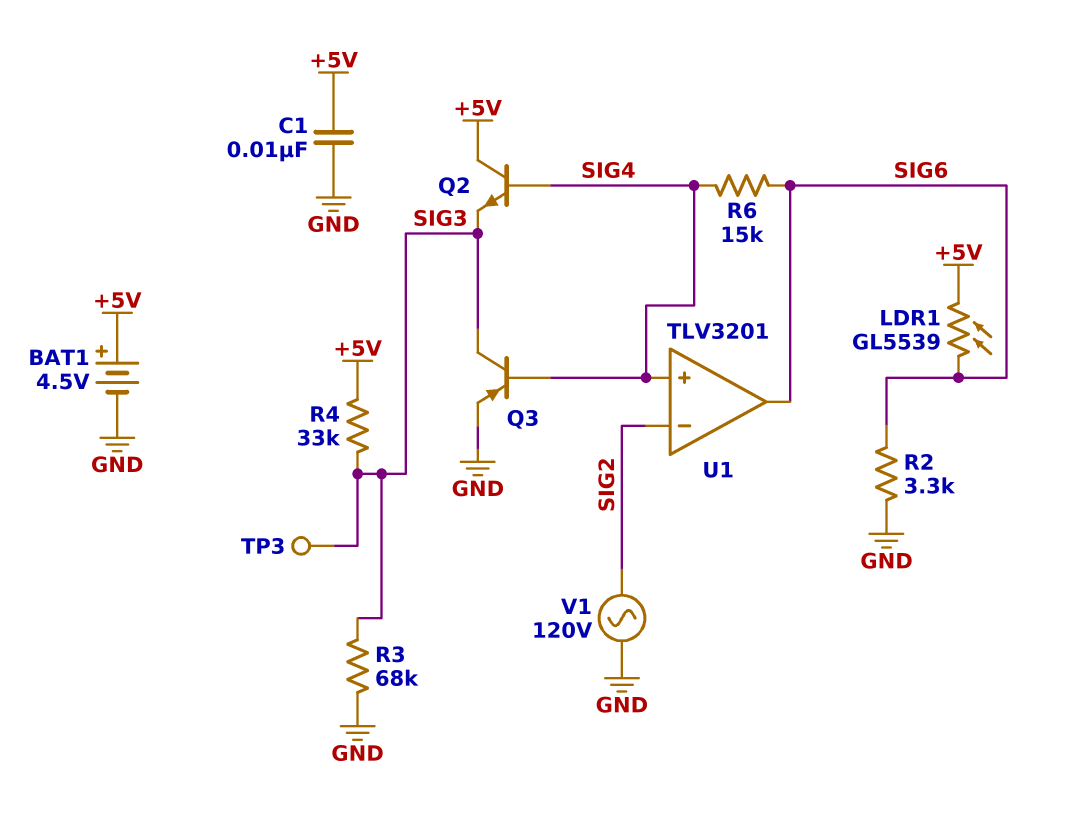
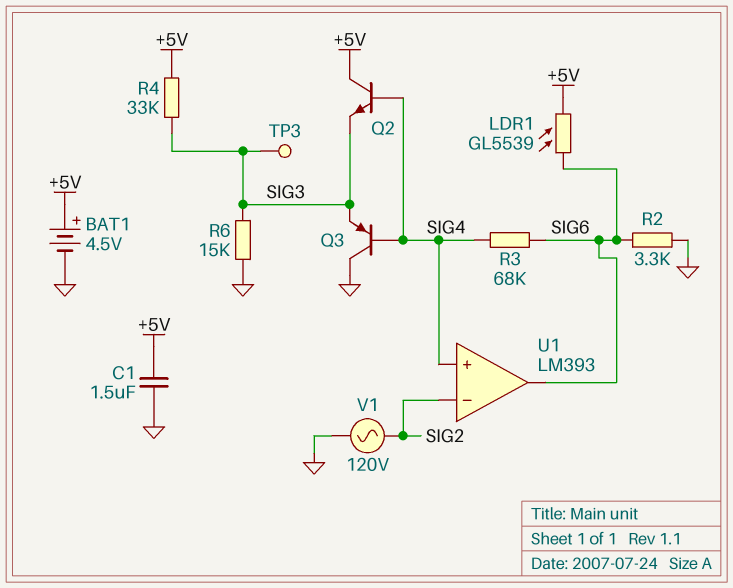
C1: 10nF (+5V, GND) -> 1.5uF (+5V, GND)
Q3: PNP (B SIG4, C SIG3, E GND) -> PNP (B SIG4, C GND, E SIG3)
R3: 68k (GND, SIG3) -> 68k (SIG4, SIG6)
R6: 15k (SIG4, SIG6) -> 15k (GND, SIG3)
U1: TLV3201 -> LM393

